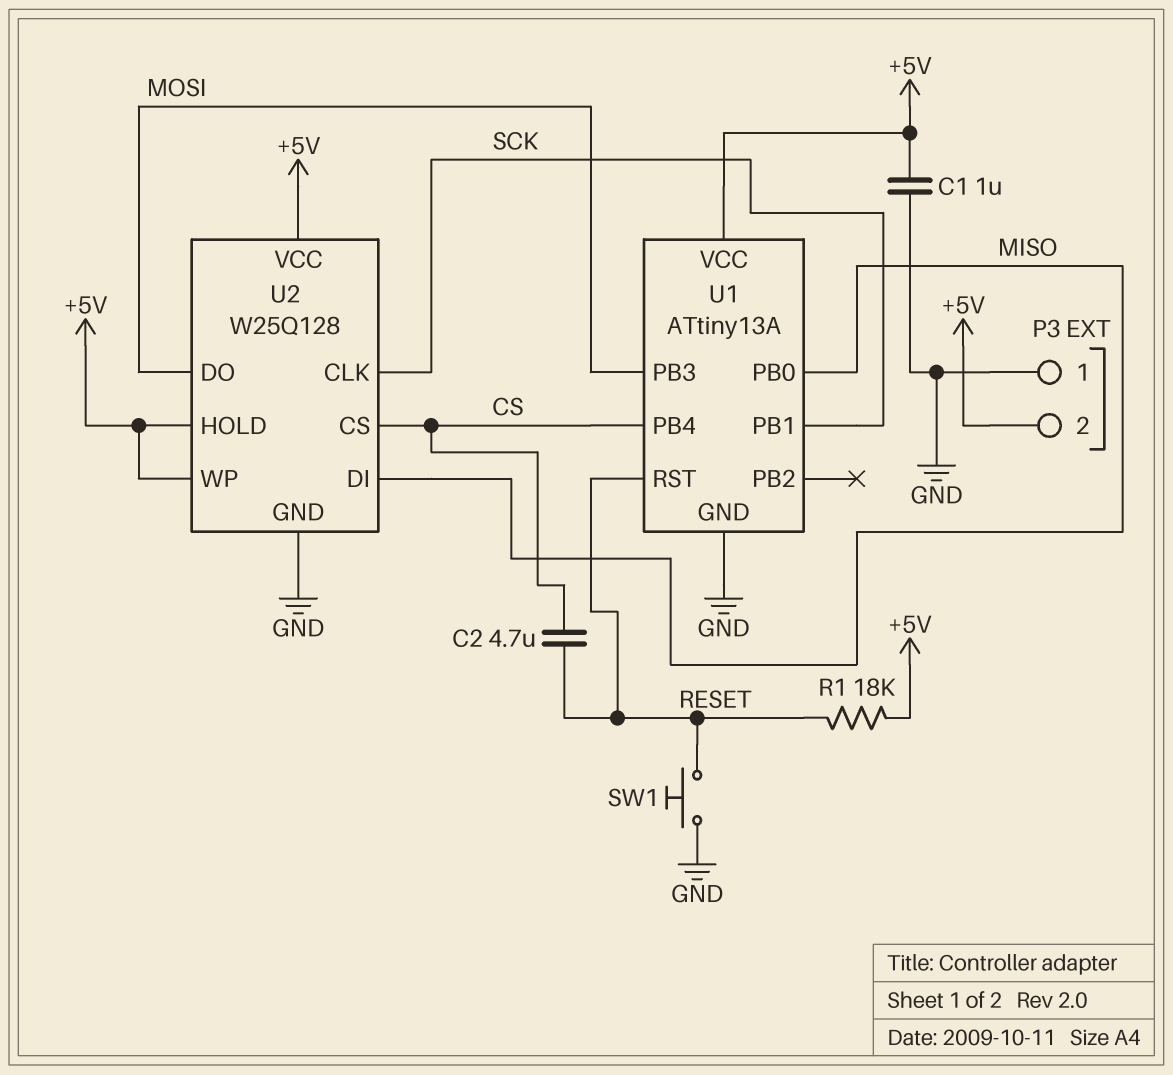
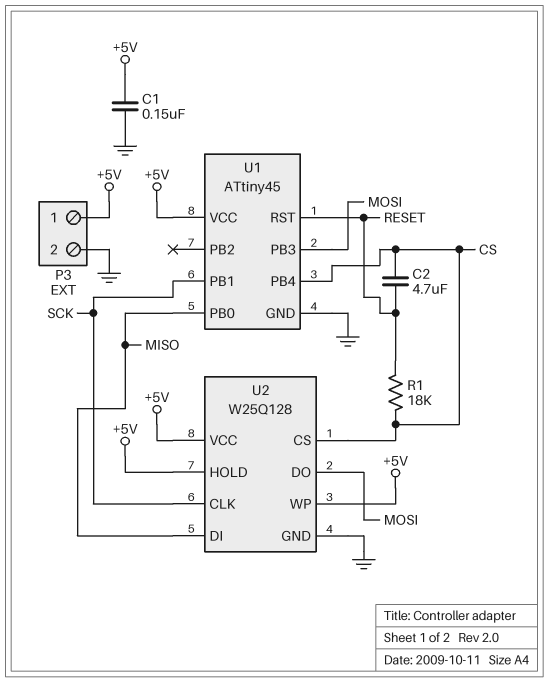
C1: 1uF (+5V, GND) -> 150nF (+5V, GND)
P3 pin 1: GND -> +5V
P3 pin 2: +5V -> GND
R1: 18k (+5V, RESET) -> 18k (CS, RESET)
SW1: button (GND, RESET) -> none
U1: ATtiny13A -> ATtiny45

